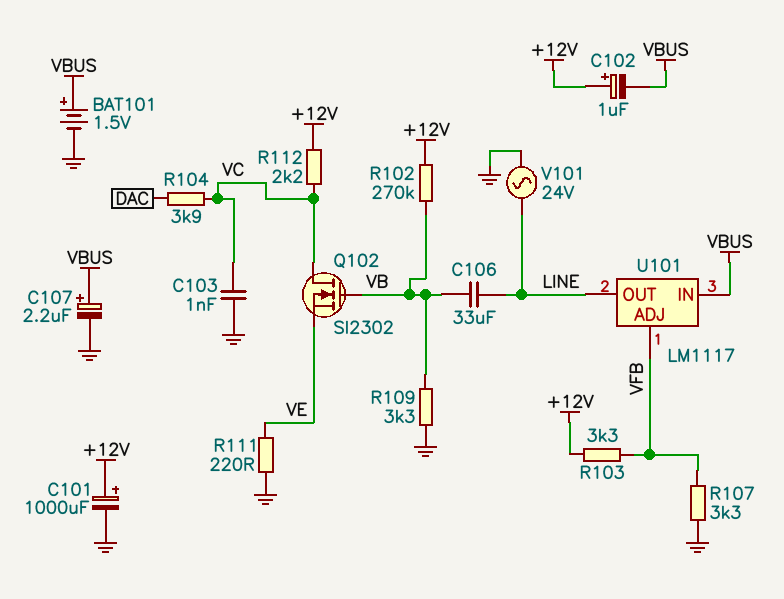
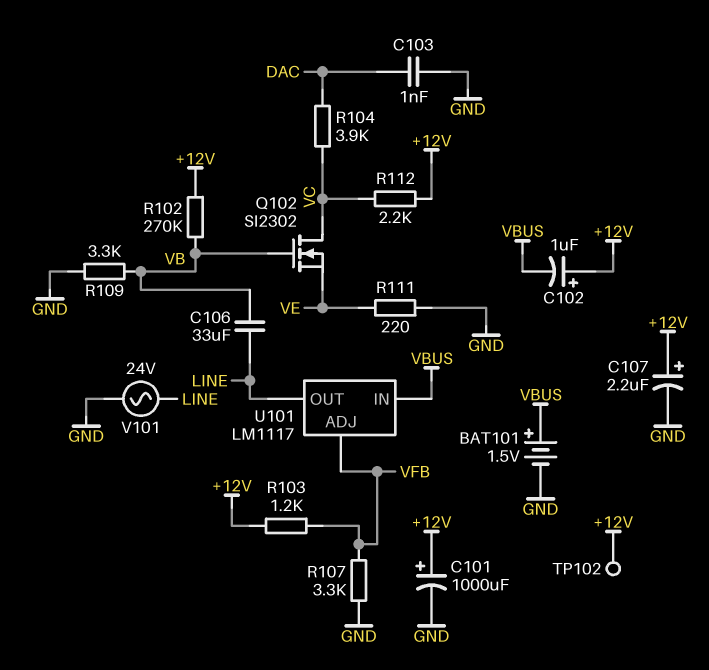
C103: 1nF (GND, VC) -> 1nF (DAC, GND)
C107: 2.2uF (plus VBUS, minus GND) -> 2.2uF (plus +12V, minus GND)
R103: 3.3k (+12V, VFB) -> 1.2k (+12V, VFB)
TP102: none -> test point (+12V)

